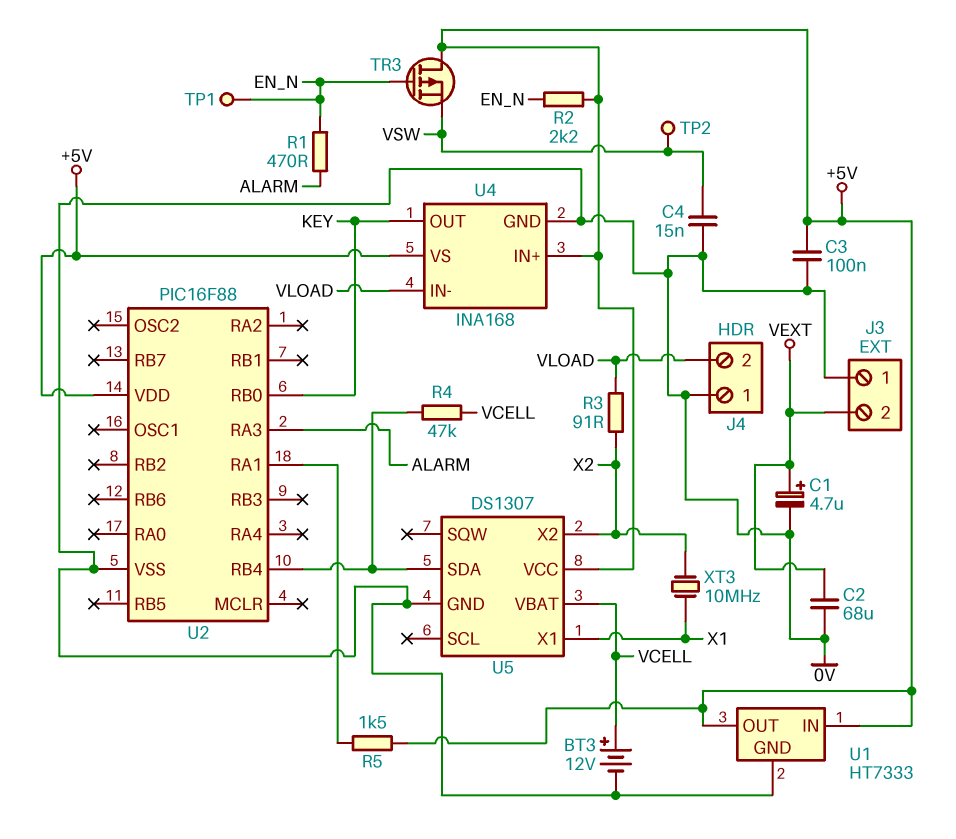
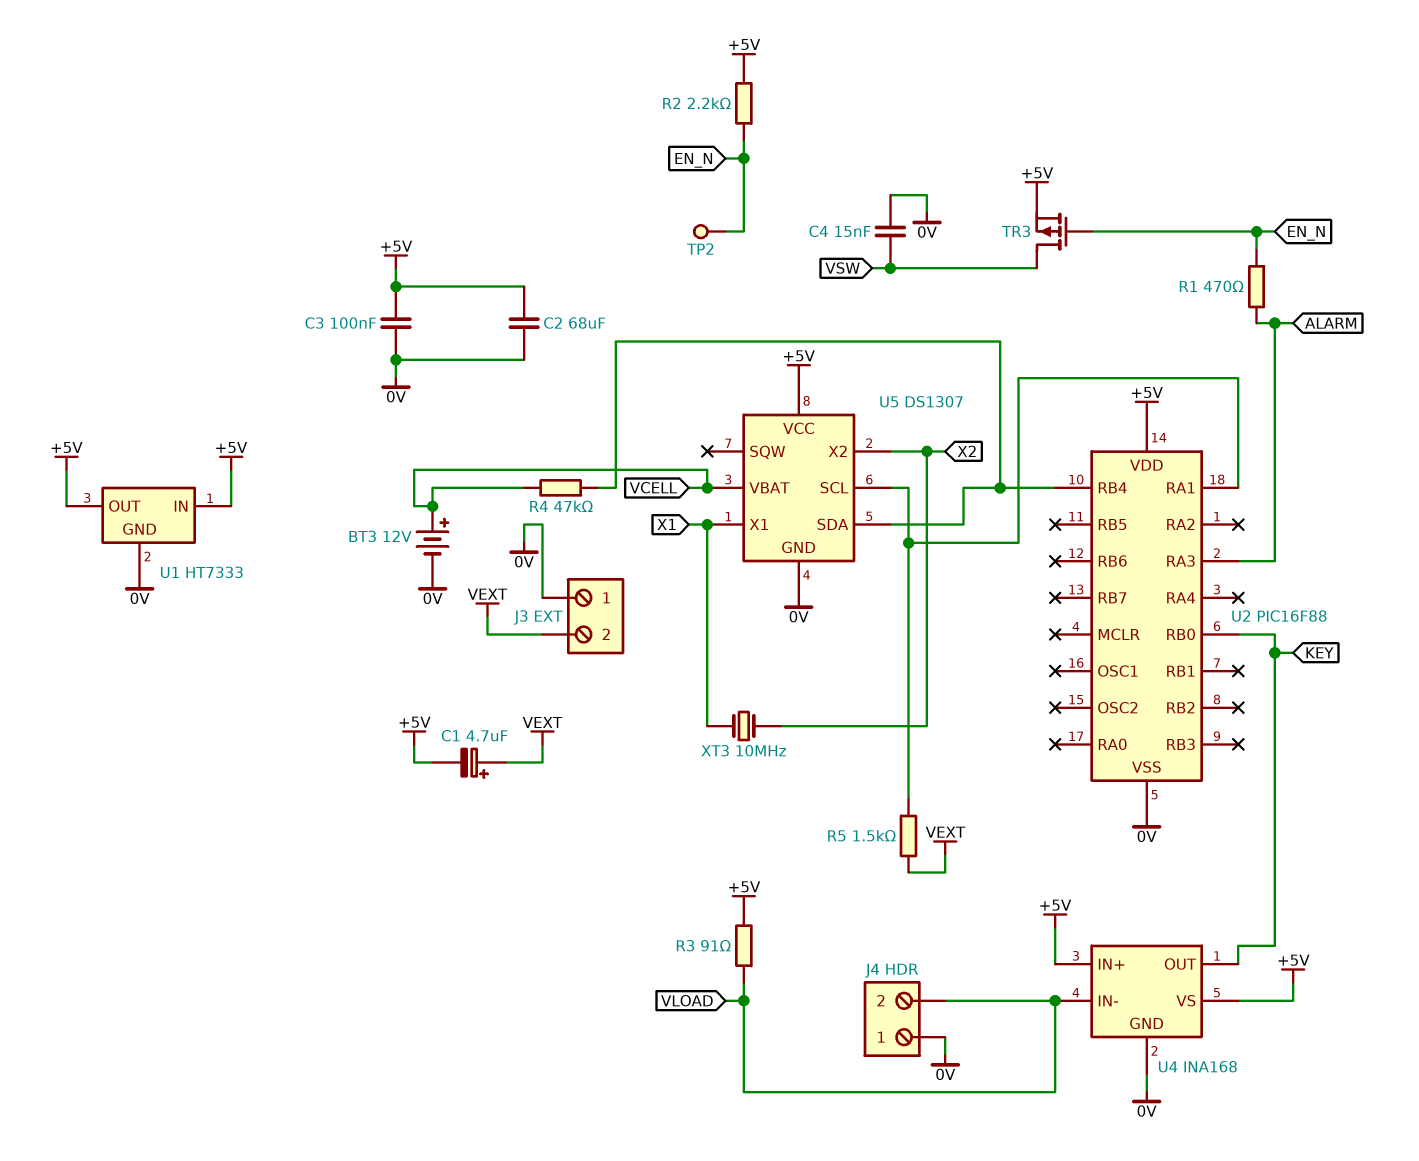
C1: 4.7uF (plus VEXT, minus 0V) -> 4.7uF (plus VEXT, minus +5V)
C2: 68uF (0V, VEXT) -> 68uF (+5V, 0V)
R3: 91 (VLOAD, X2) -> 91 (+5V, VLOAD)
R5: 1.5k (+5V, U2/RA1) -> 1.5k (U2/RA1, VEXT)
TP1: test point (EN_N) -> none
TP2: test point (VSW) -> test point (EN_N)
TR3: PMOS (G EN_N, D +5V, S VSW) -> PMOS (G EN_N, D VSW, S +5V)
U5 pin SCL: none -> U2/RA1

